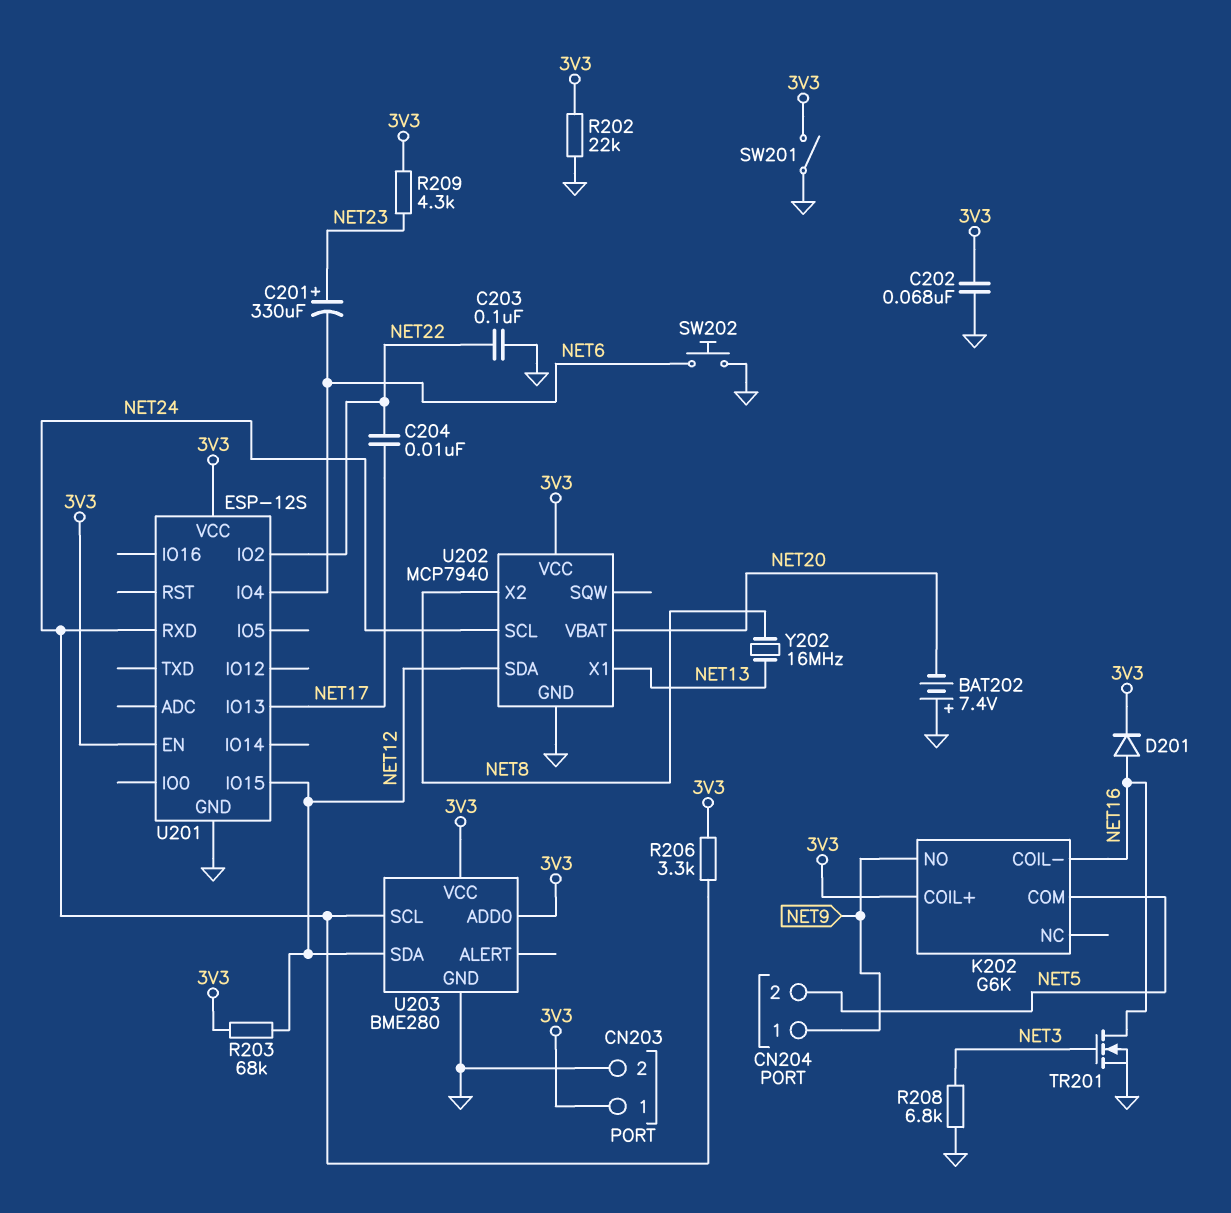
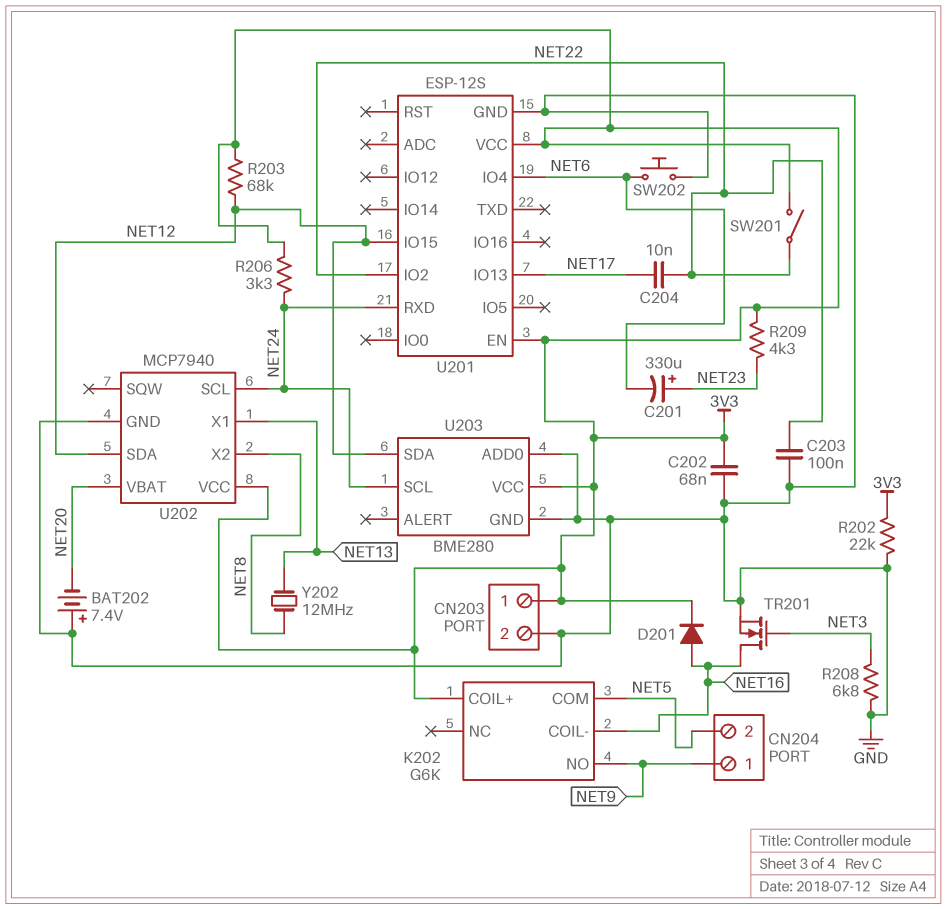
SW201: switch (3V3, GND) -> switch (3V3, NET22)
U203 pin ADD0: 3V3 -> GND
Y202: 16MHz (NET8, NET13) -> 12MHz (NET8, NET13)

